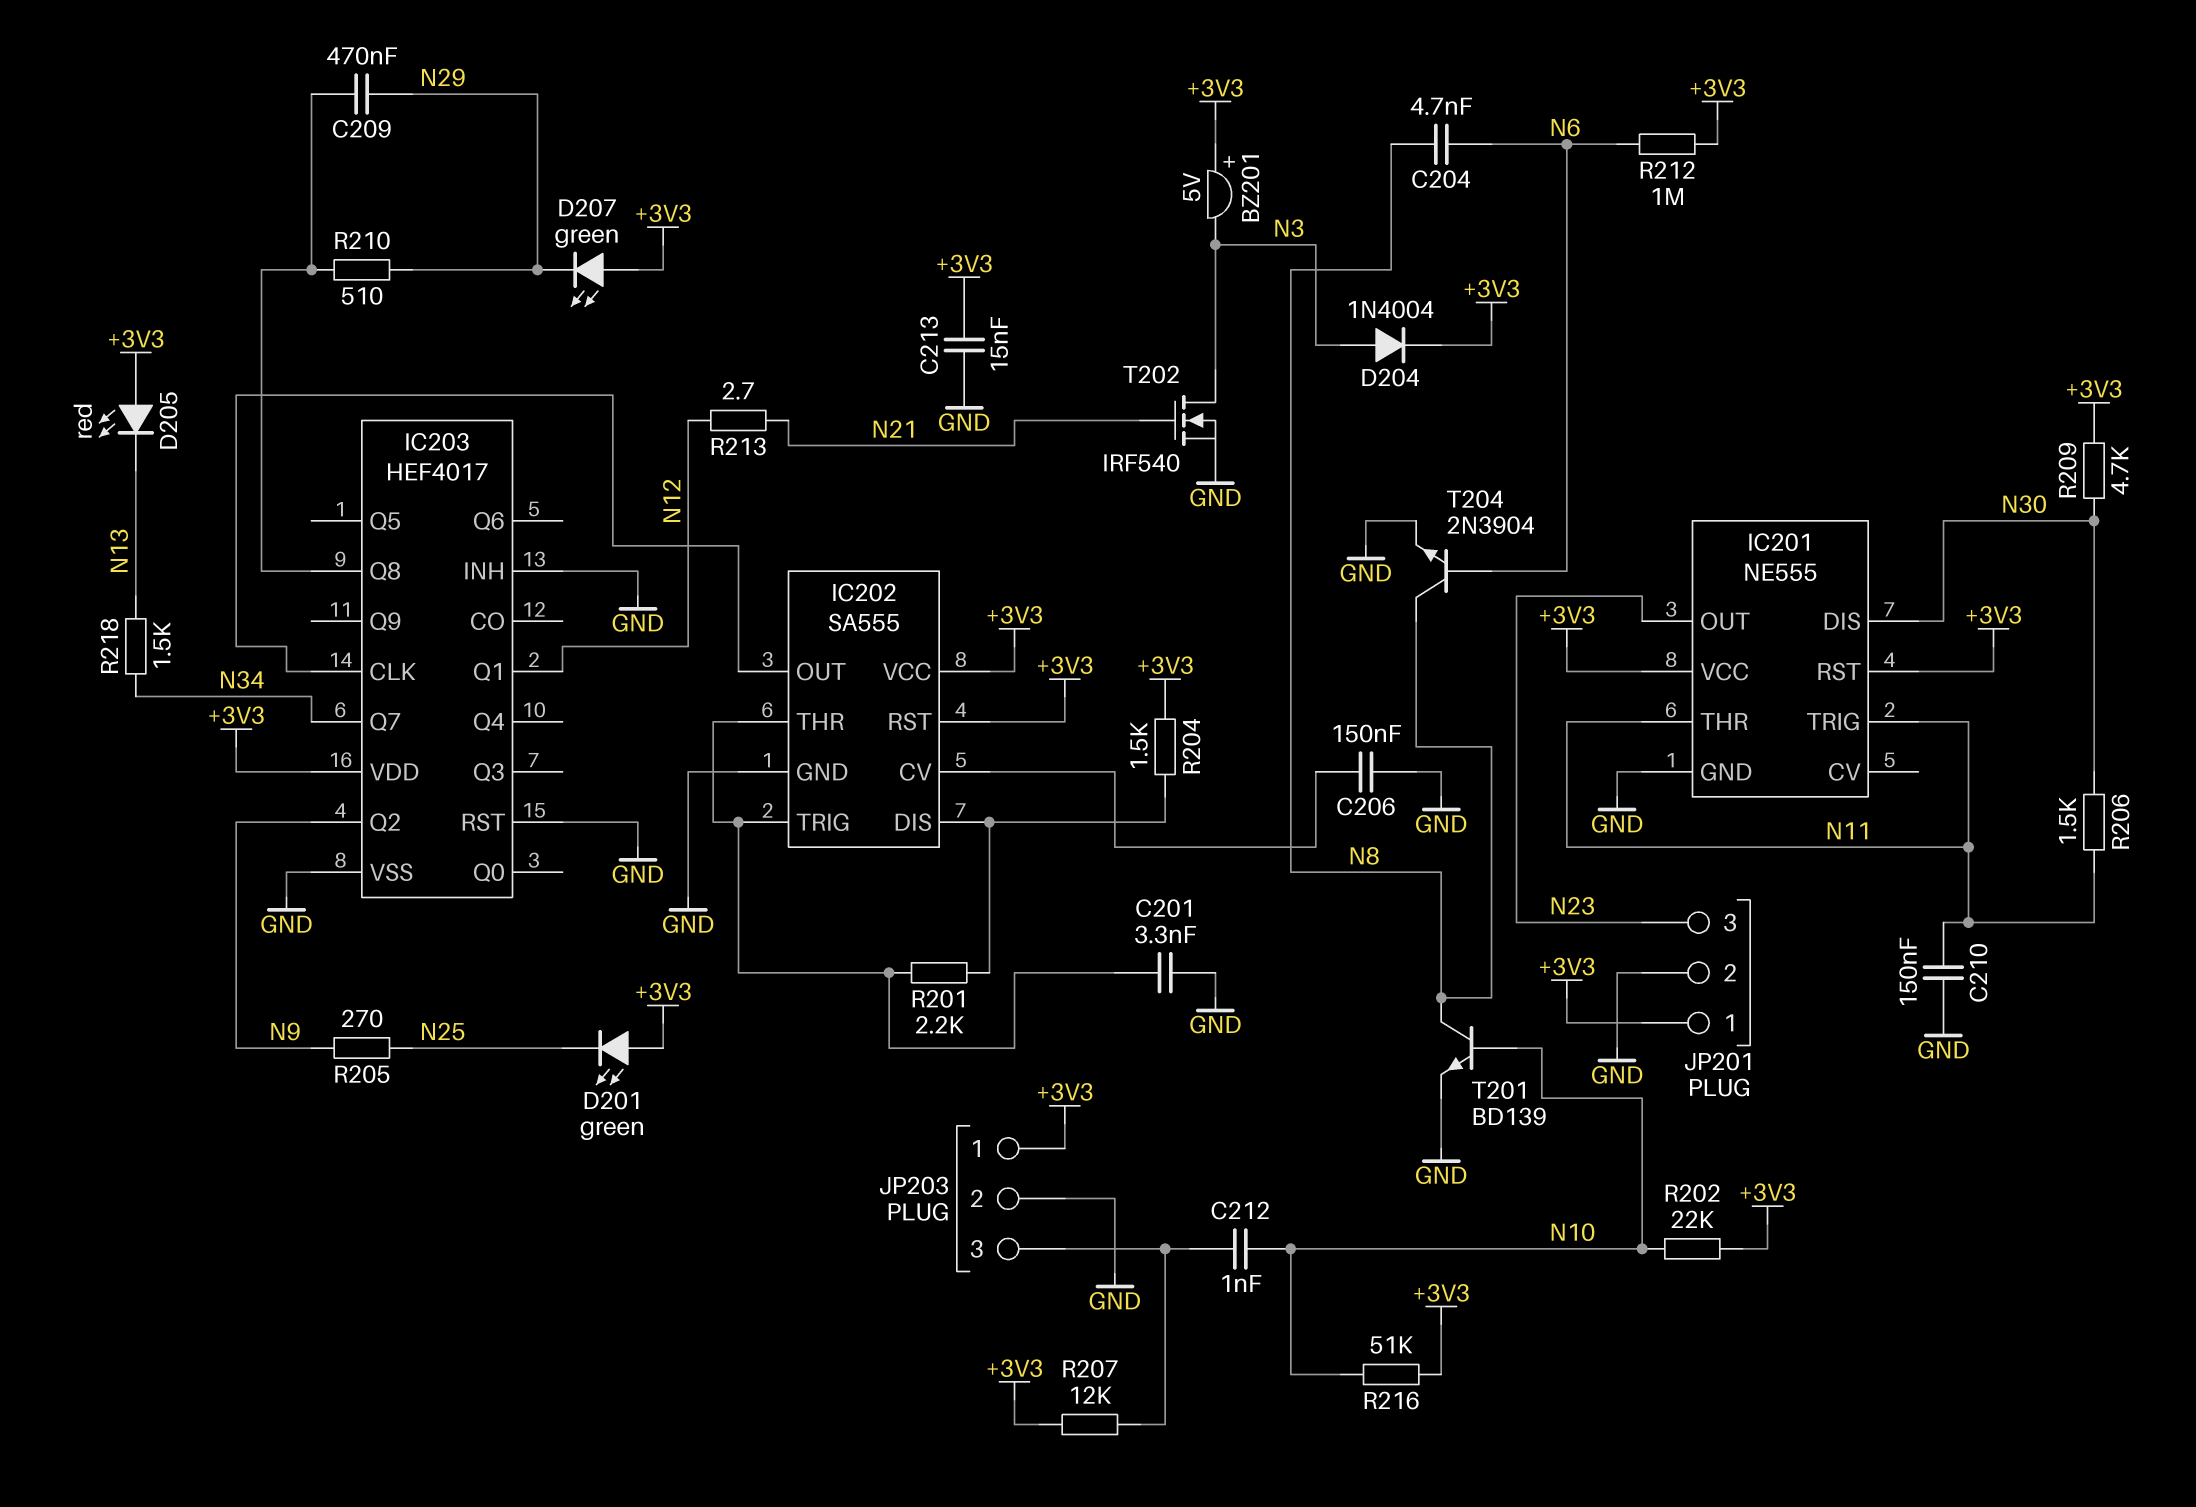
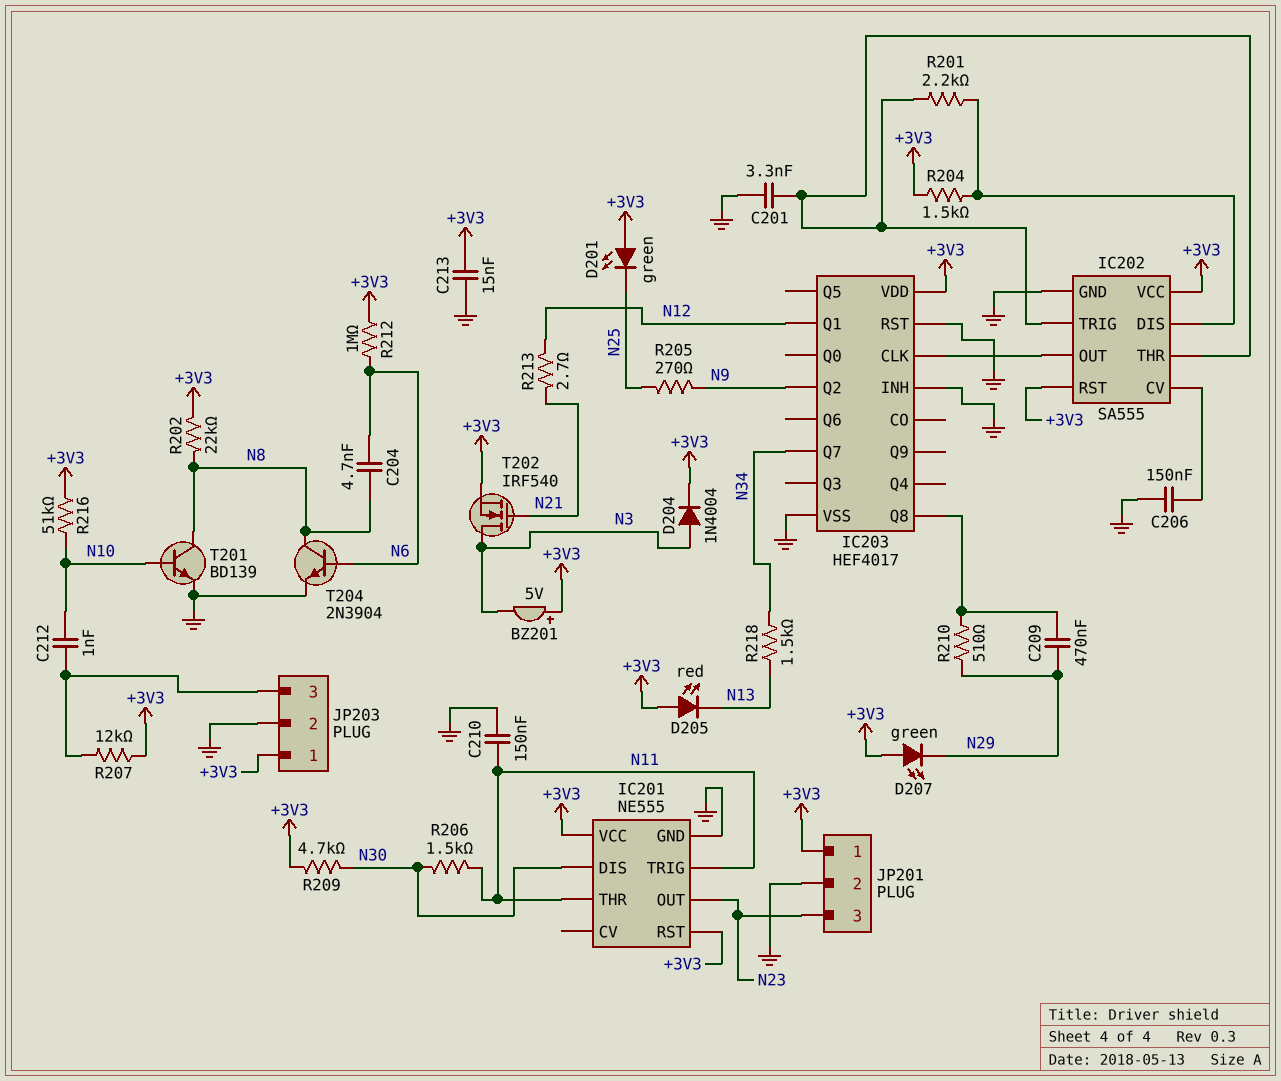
R202: 22k (+3V3, N10) -> 22k (+3V3, N8)
T202: NMOS IRF540 (G N21, D N3, S GND) -> NMOS IRF540 (G N21, D N3, S +3V3)

